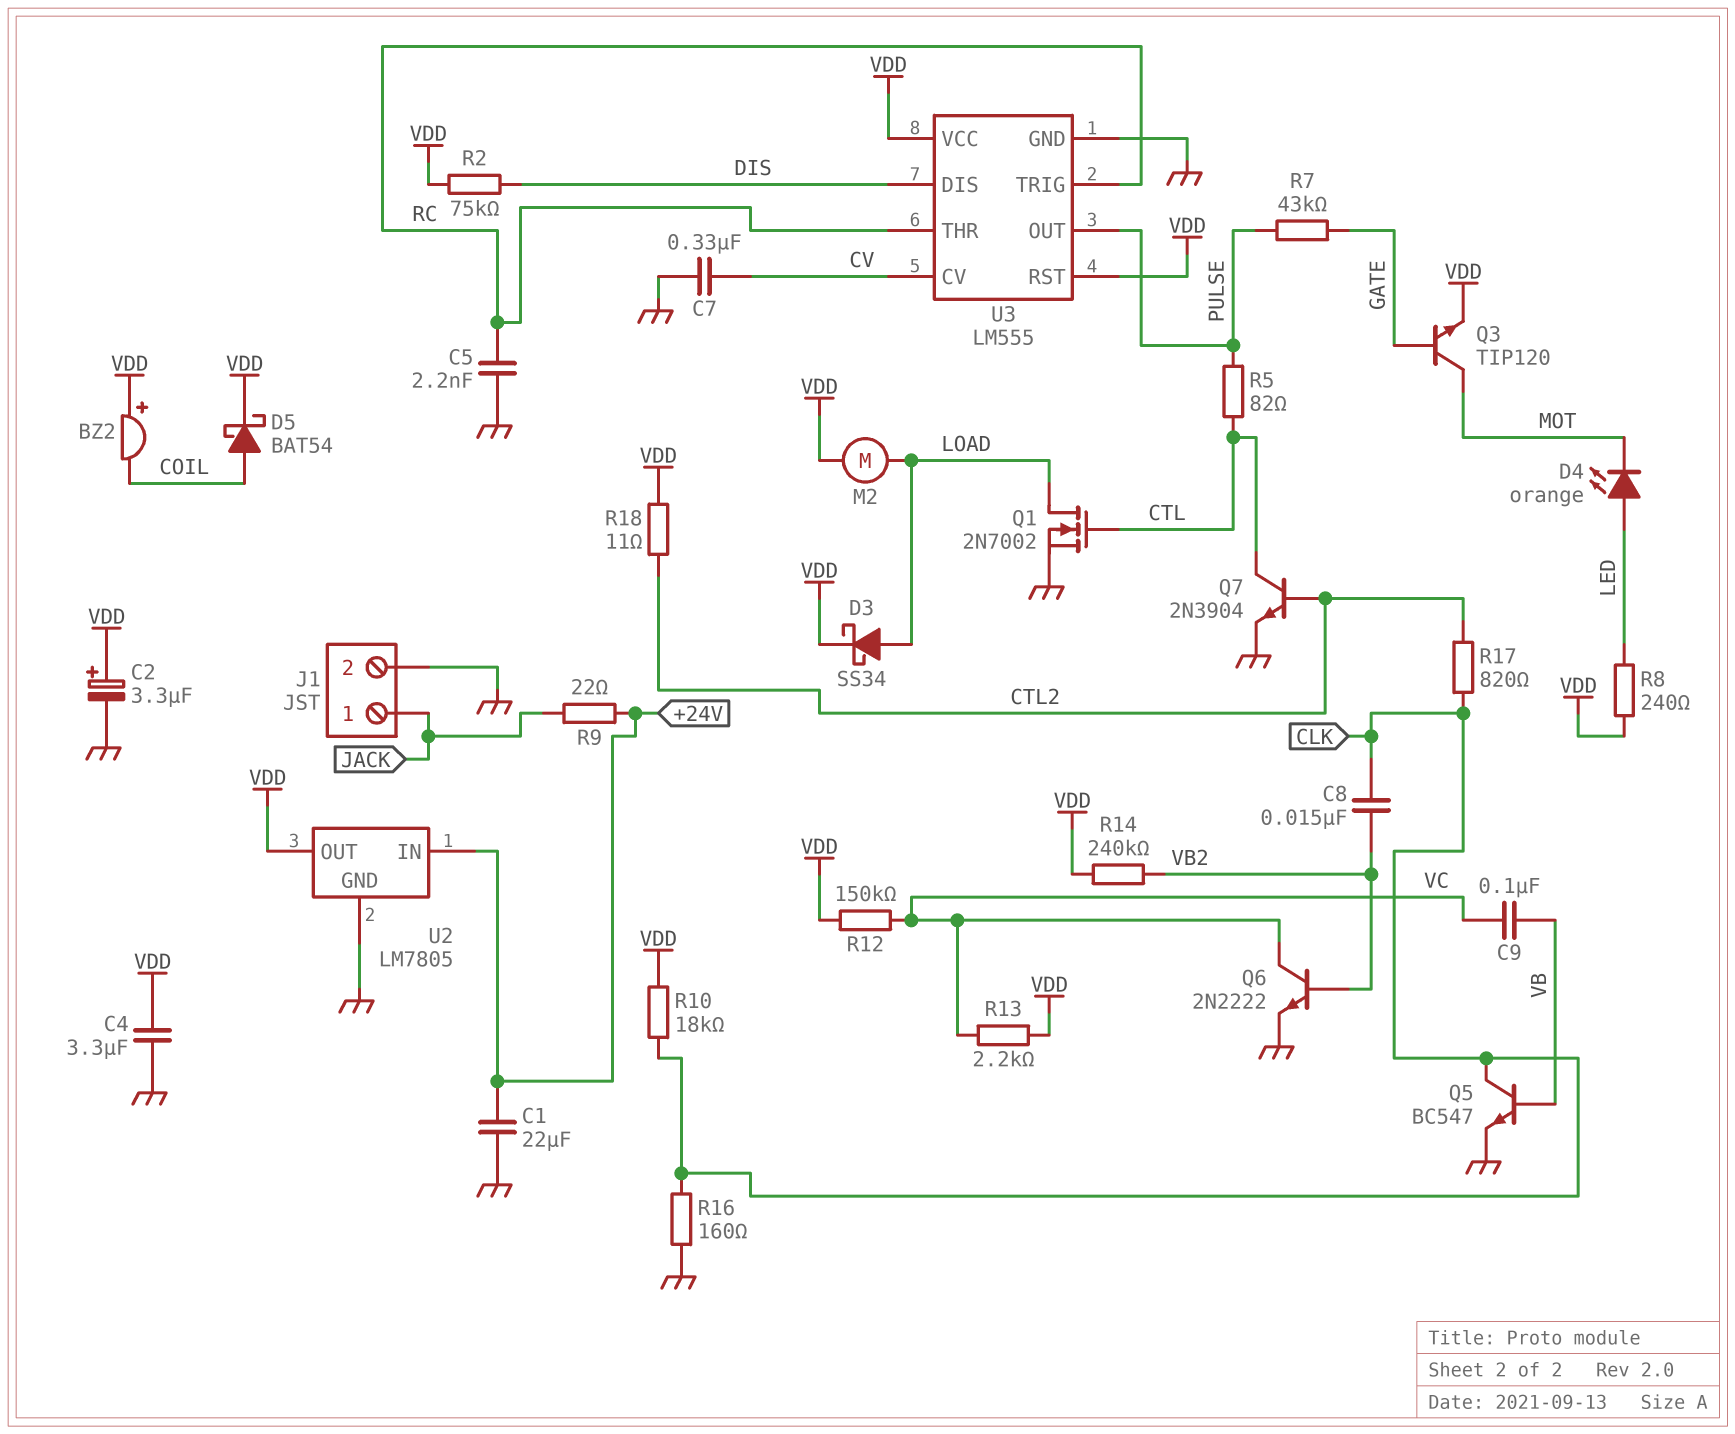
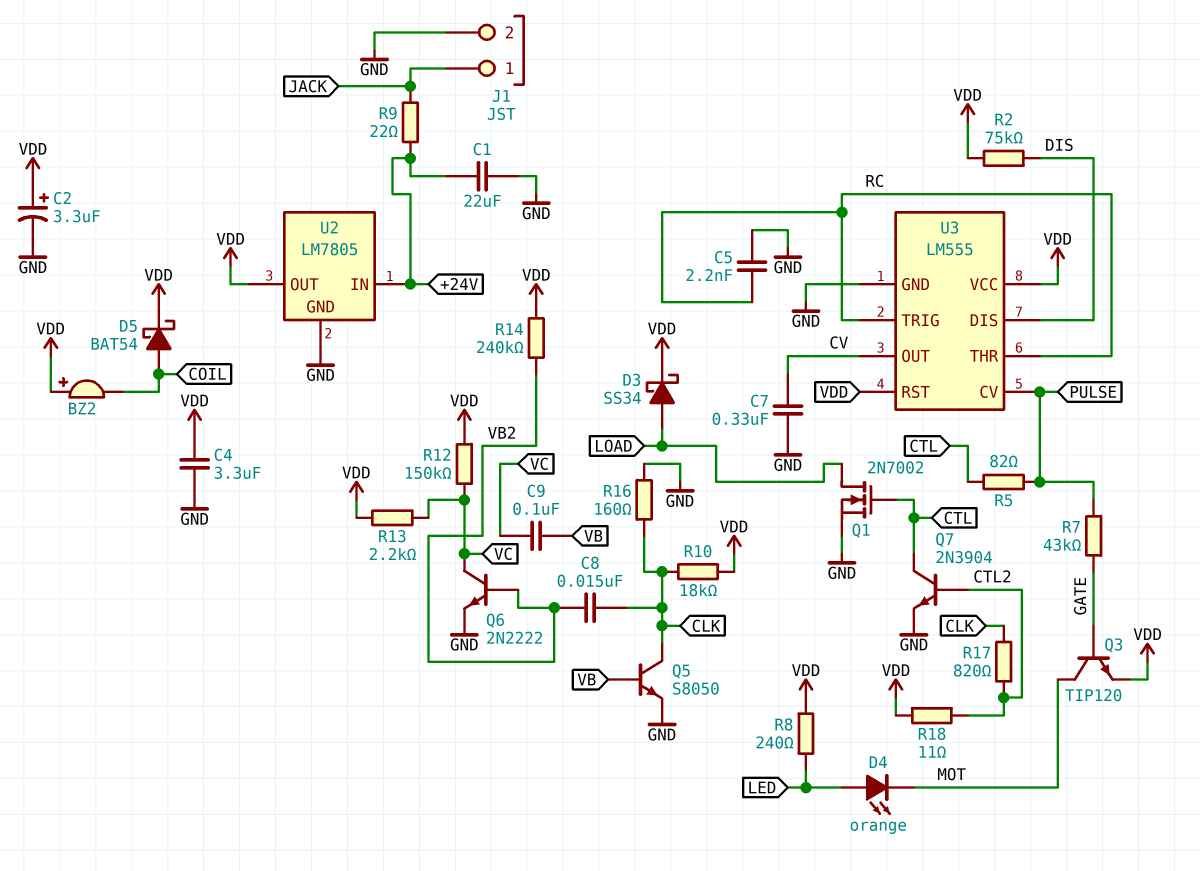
M2: motor (LOAD, VDD) -> none
Q5: NPN BC547 (B VB, C CLK, E GND) -> NPN S8050 (B VB, C CLK, E GND)
U3 pin CV: CV -> PULSE
U3 pin OUT: PULSE -> CV

